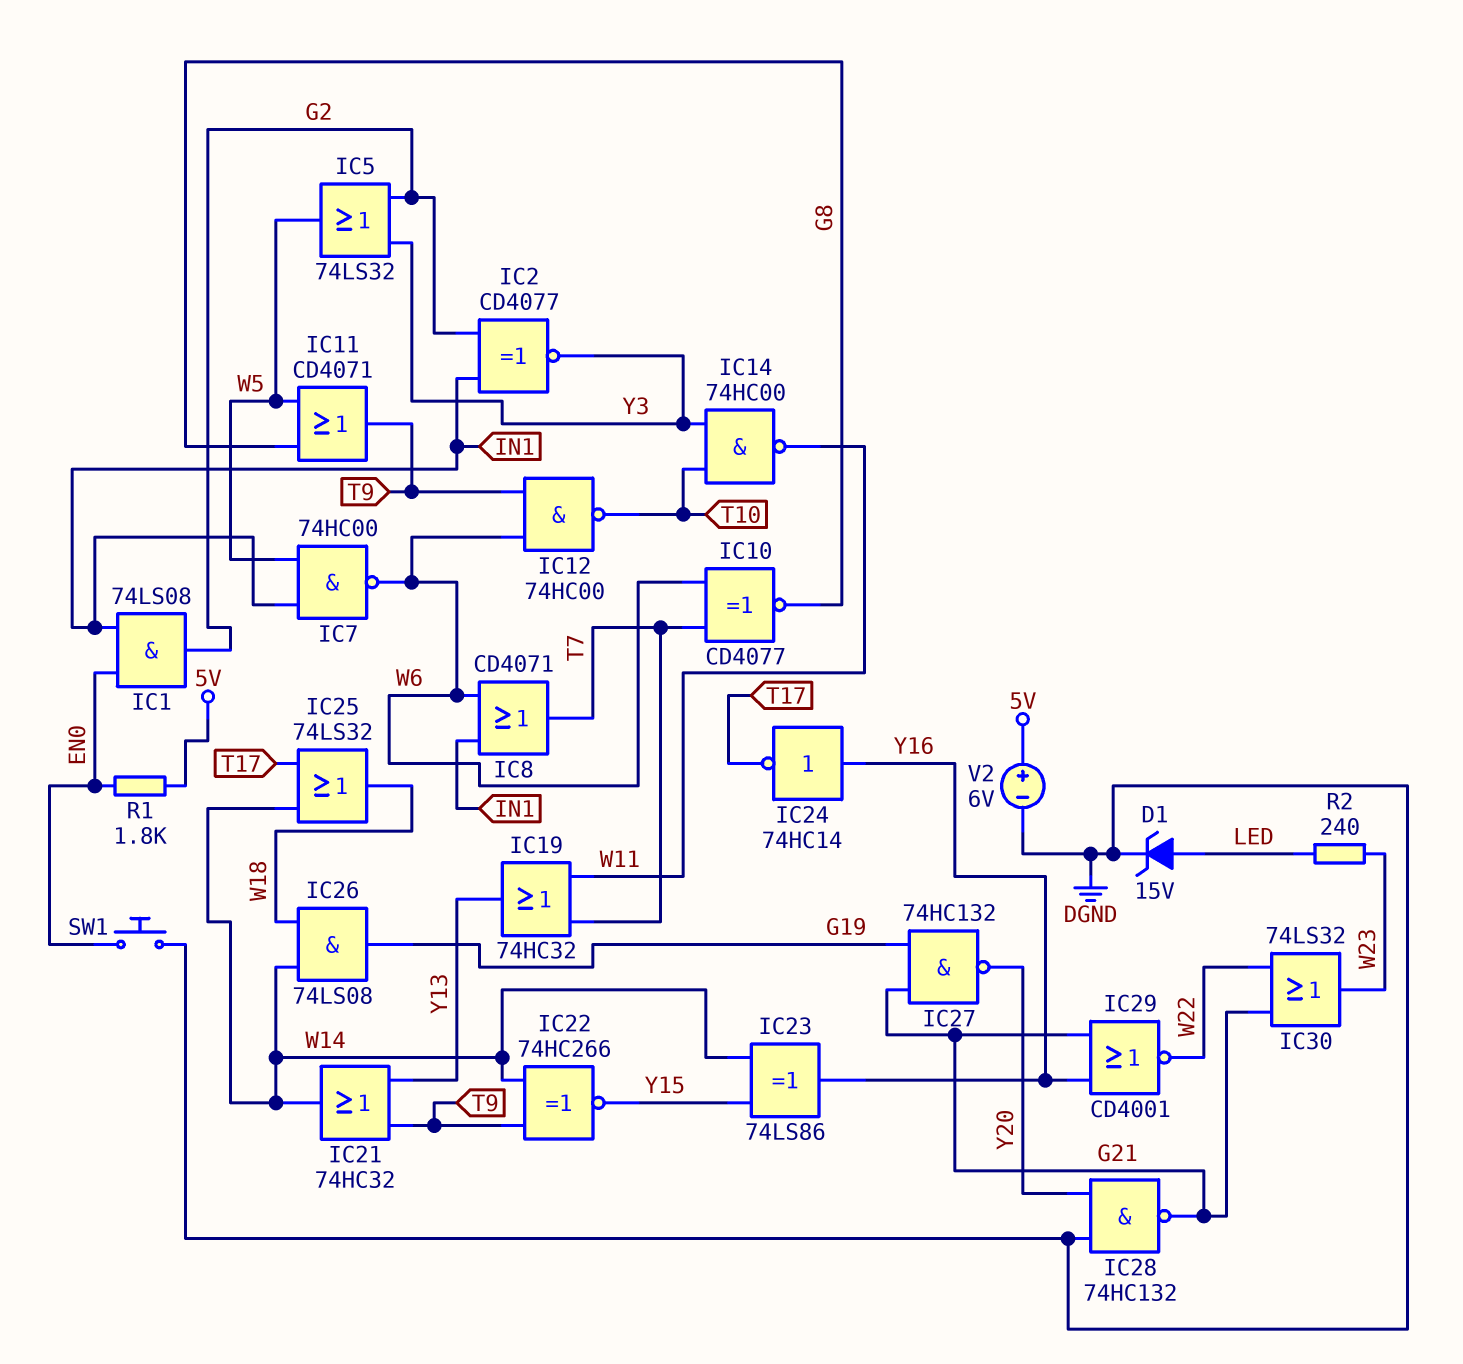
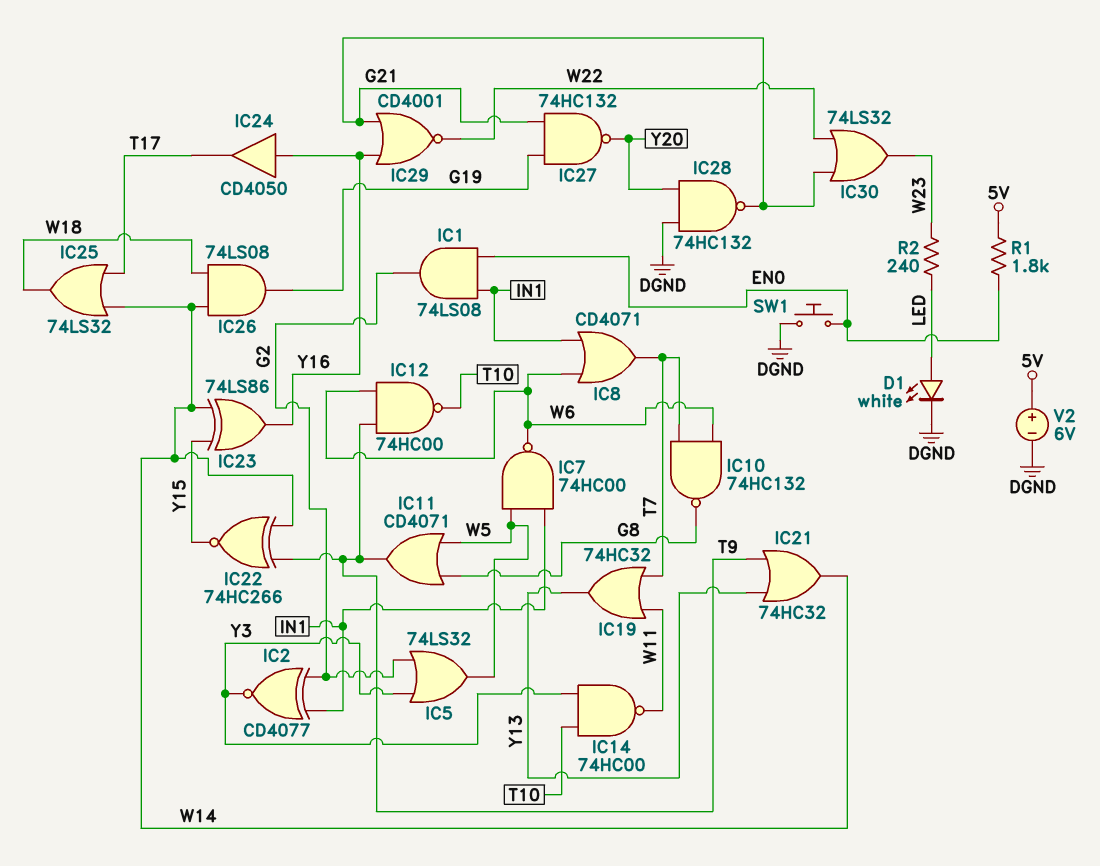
D1: zener 15V (A LED, K DGND) -> LED white (A LED, K DGND)
IC10: XNOR CD4077 (in T7, in W6, out G8) -> NAND 74HC132 (in T7, in W6, out G8)
IC24: NOT 74HC14 (in Y16, out T17) -> buffer CD4050 (in Y16, out T17)

